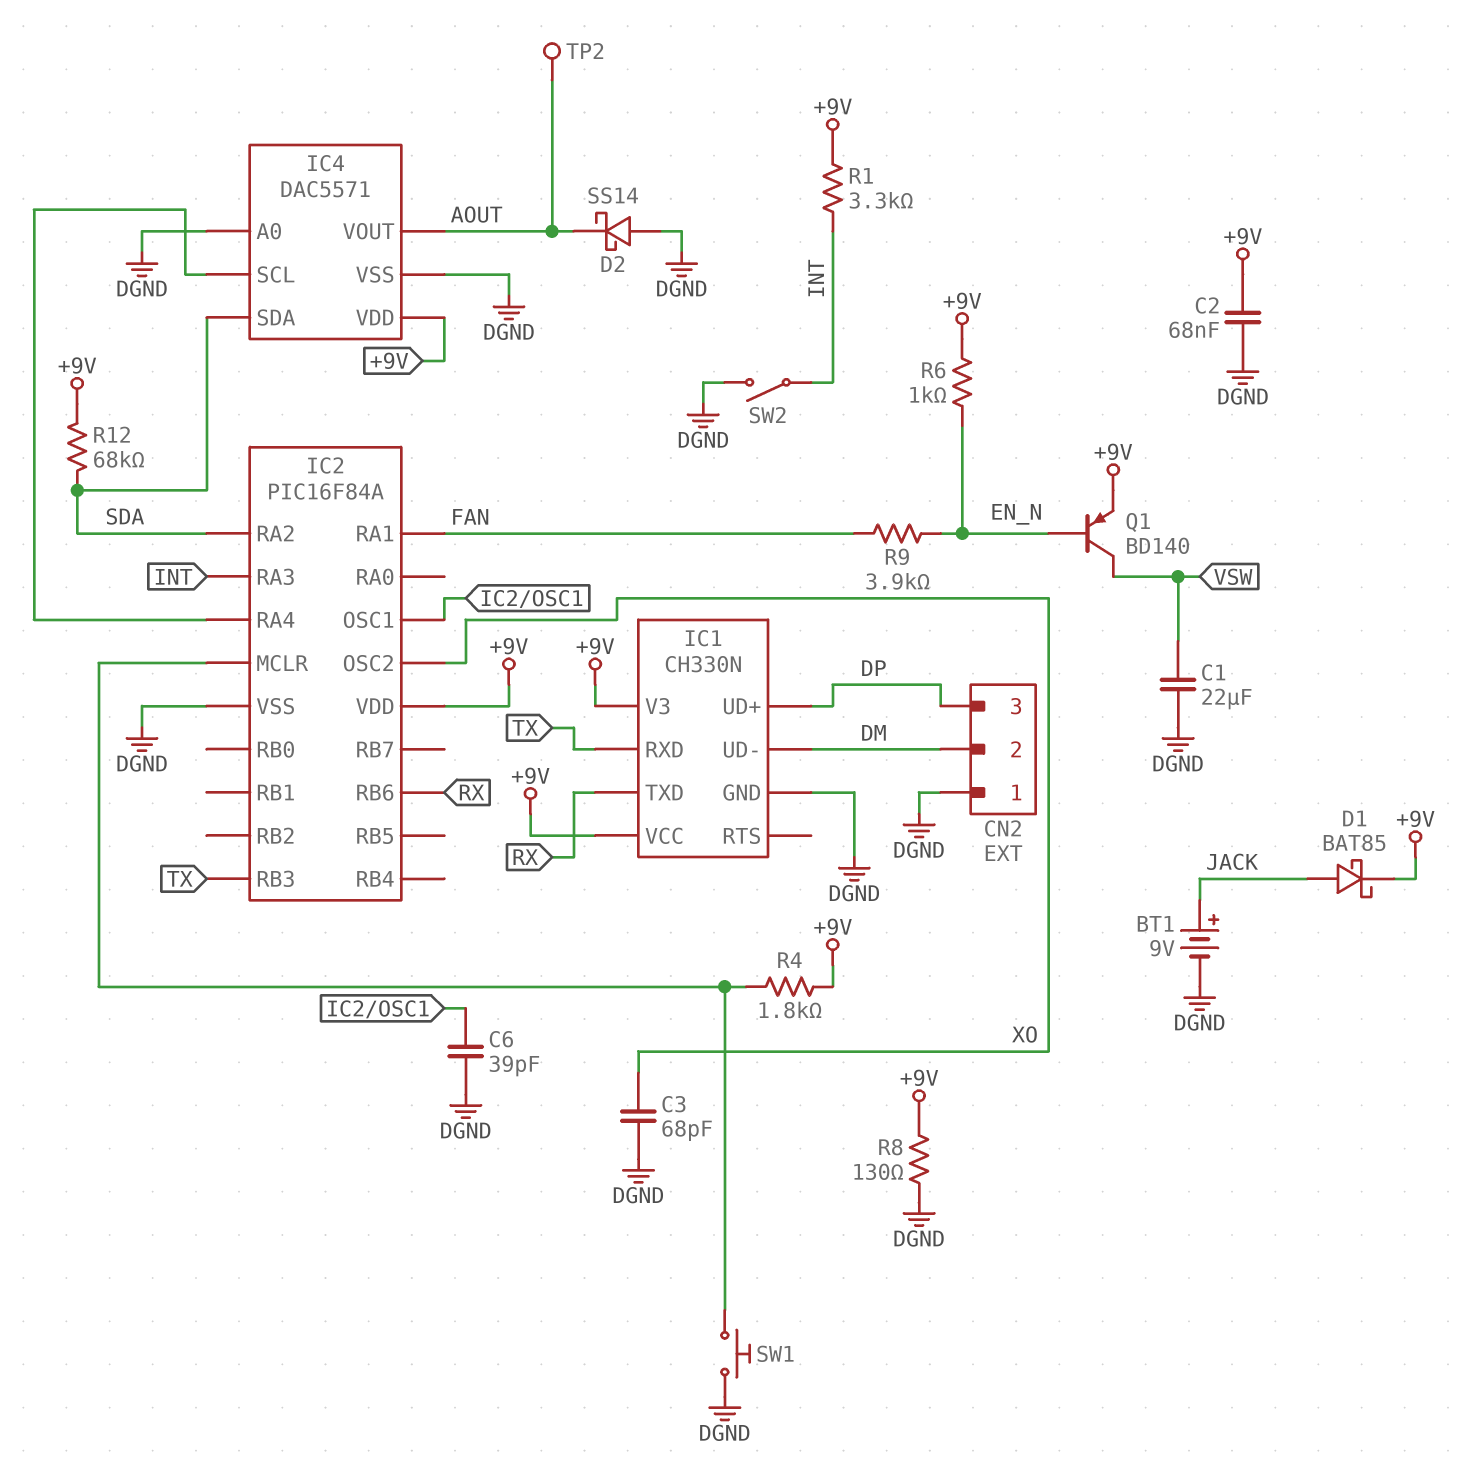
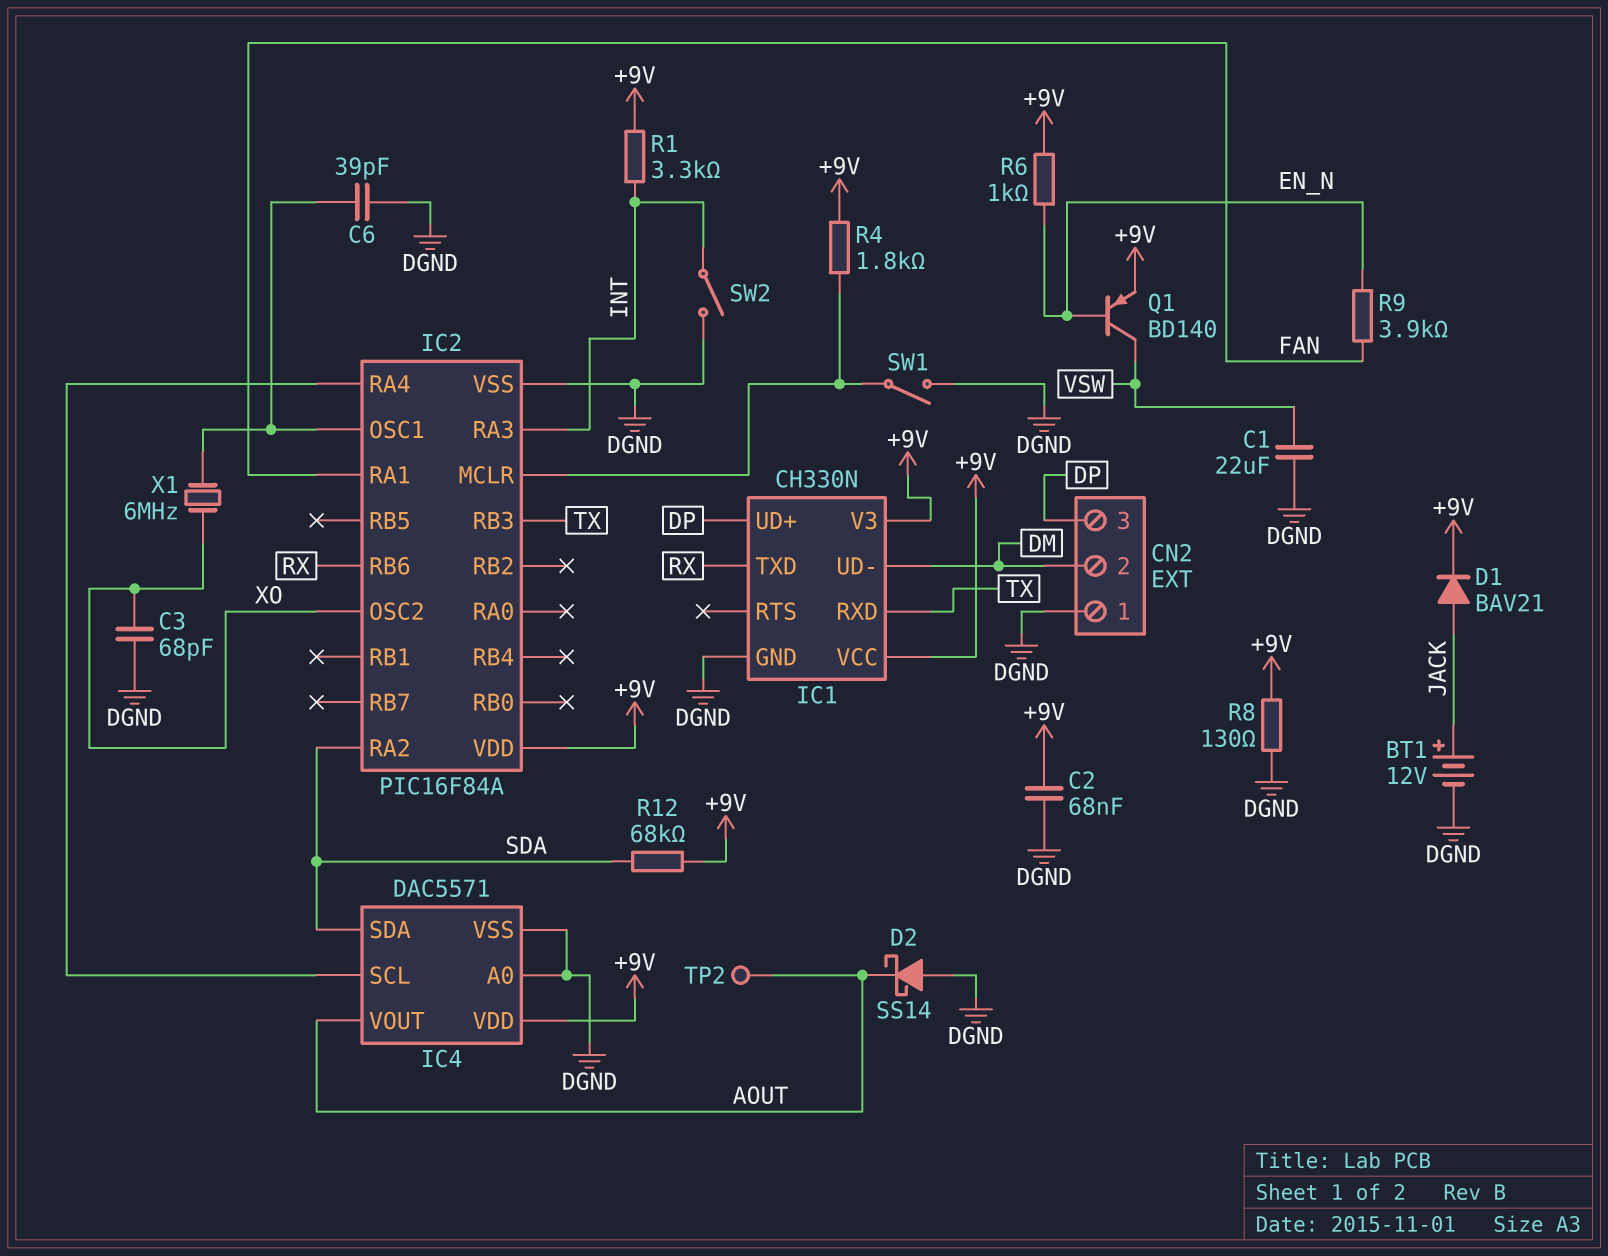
BT1: 9V (plus JACK, minus DGND) -> 12V (plus JACK, minus DGND)
D1: schottky BAT85 (A JACK, K +9V) -> diode BAV21 (A JACK, K +9V)
SW1: button (DGND, IC2/MCLR) -> switch (DGND, IC2/MCLR)
X1: none -> 6MHz (IC2/OSC1, XO)

